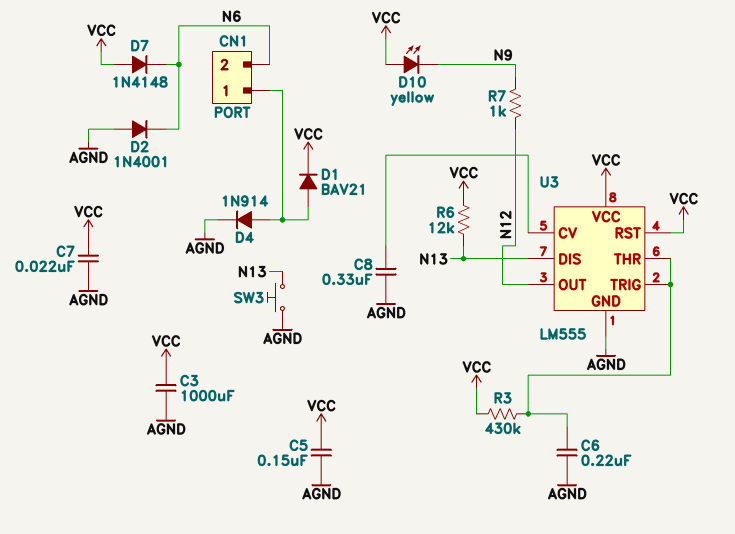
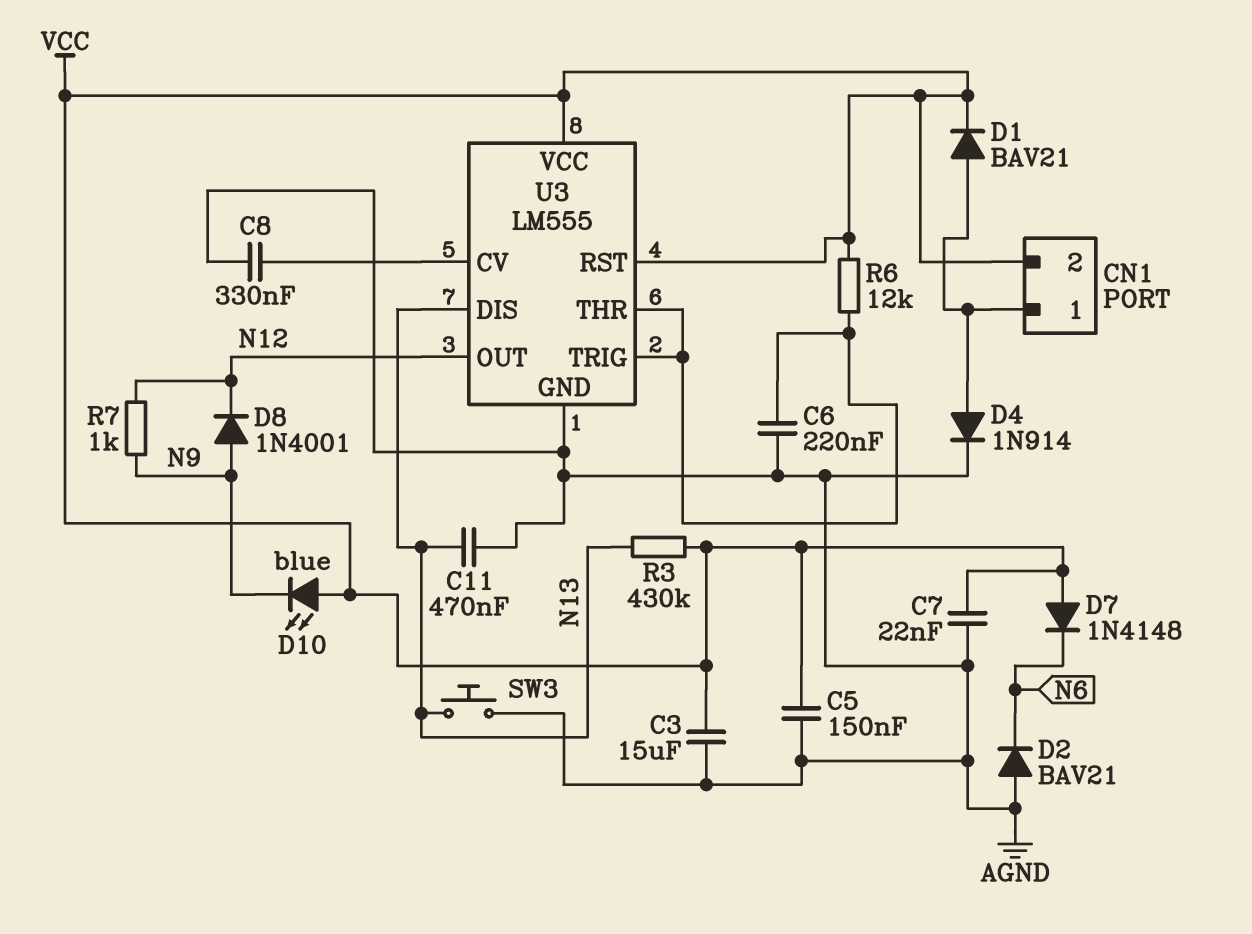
C3: 1000uF (AGND, VCC) -> 15uF (AGND, VCC)
C11: none -> 470nF (AGND, N13)
CN1 pin 2: N6 -> VCC
D2: diode 1N4001 (A AGND, K N6) -> diode BAV21 (A AGND, K N6)
D8: none -> diode 1N4001 (A N9, K N12)
D10: LED yellow (A VCC, K N9) -> LED blue (A VCC, K N9)
R3: 430k (U3/THR, VCC) -> 430k (N13, VCC)
R6: 12k (N13, VCC) -> 12k (U3/THR, VCC)

